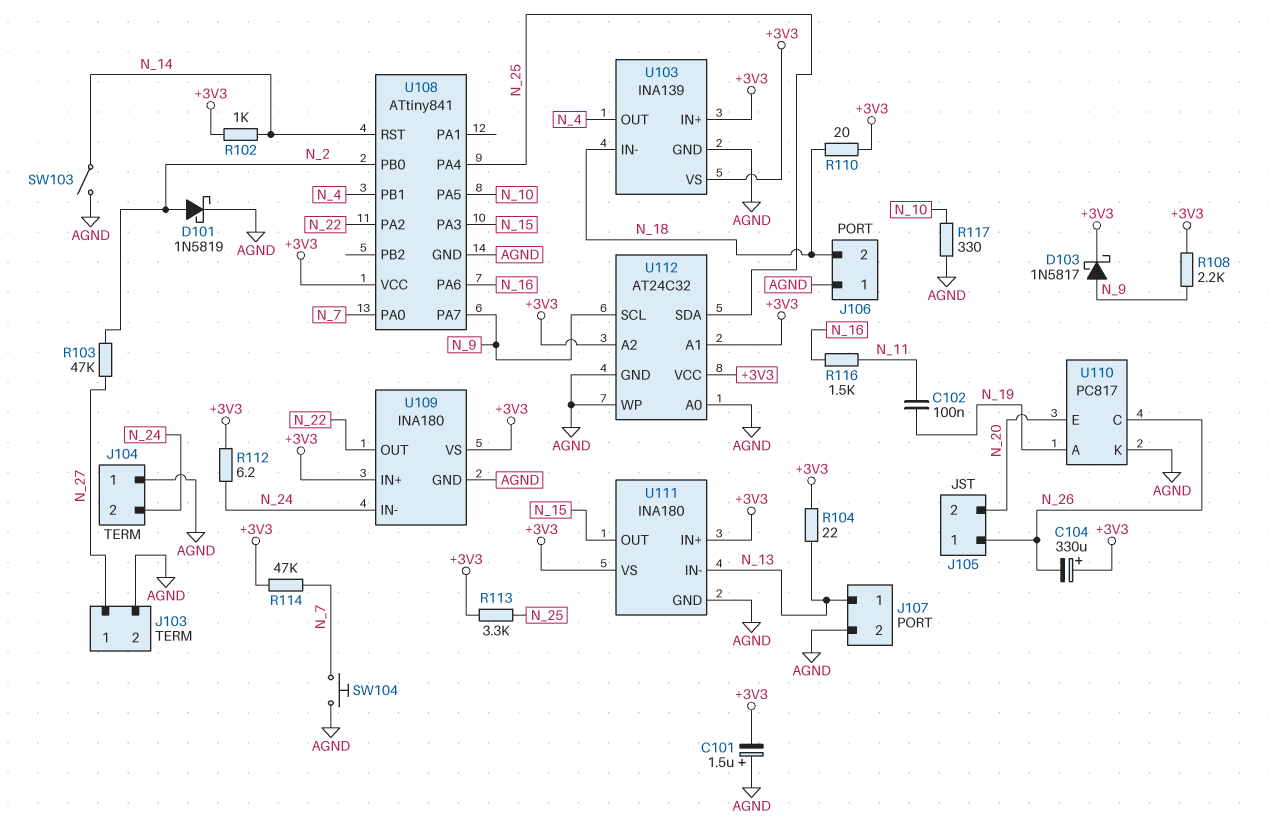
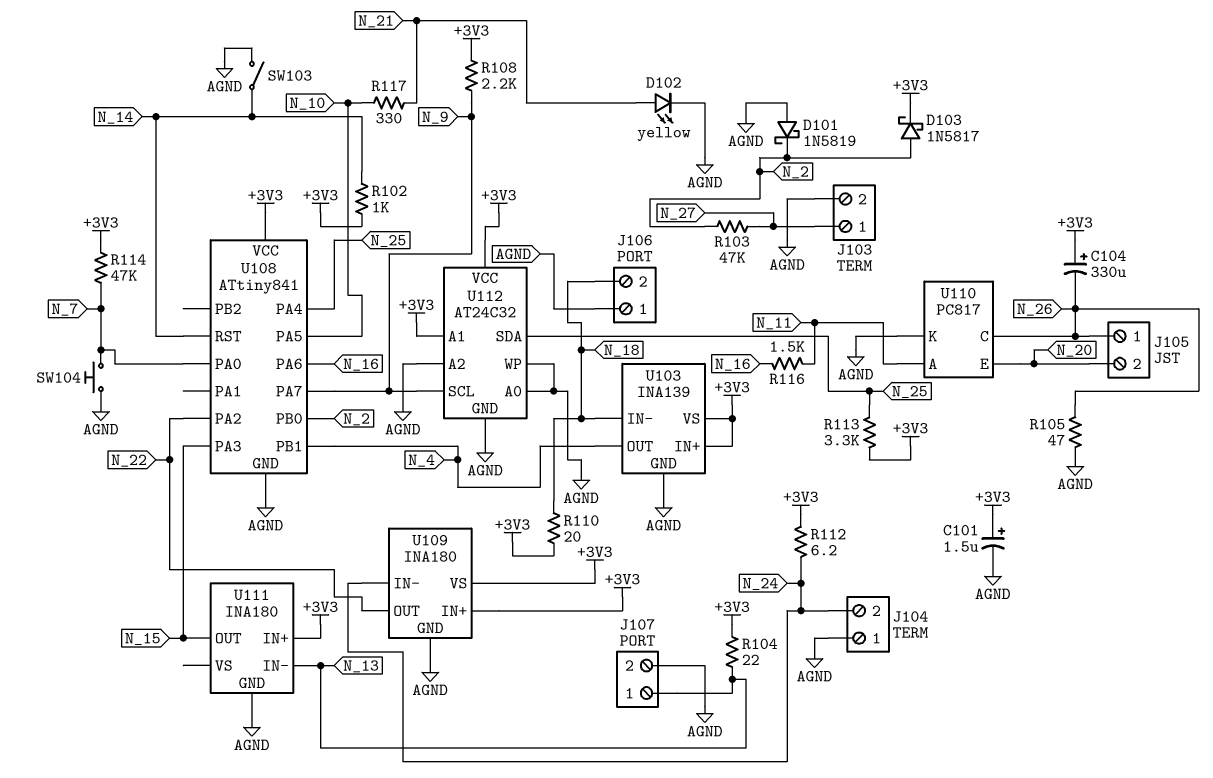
C101: 1.5uF (plus AGND, minus +3V3) -> 1.5uF (plus +3V3, minus AGND)
C102: 100nF (N_11, N_19) -> none
D101: schottky 1N5819 (A N_2, K AGND) -> schottky 1N5819 (A AGND, K N_2)
D102: none -> LED yellow (A N_21, K AGND)
D103: schottky 1N5817 (A N_9, K +3V3) -> schottky 1N5817 (A N_2, K +3V3)
R105: none -> 47 (AGND, N_26)
R117: 330 (AGND, N_10) -> 330 (N_10, N_21)
U110 pin A: N_19 -> N_11
U111 pin VS: +3V3 -> none
U112 pin A2: +3V3 -> AGND

